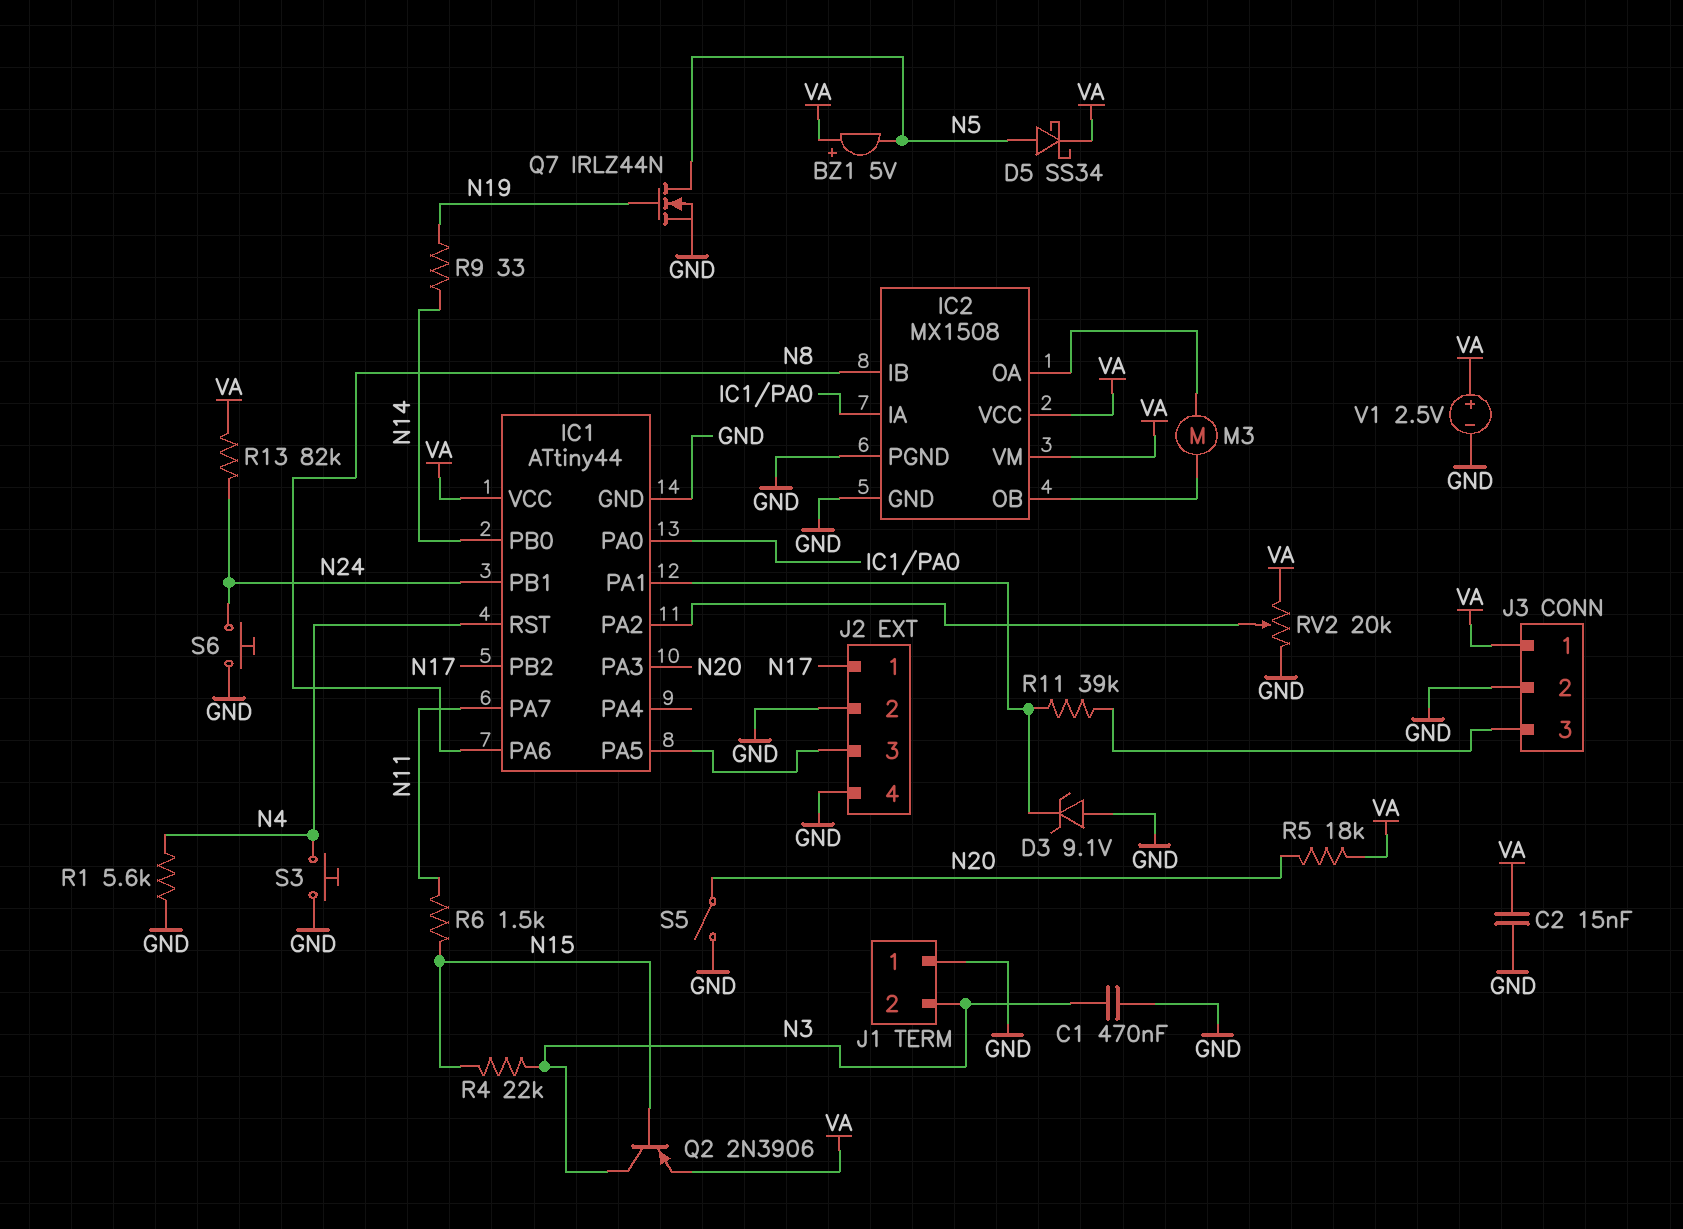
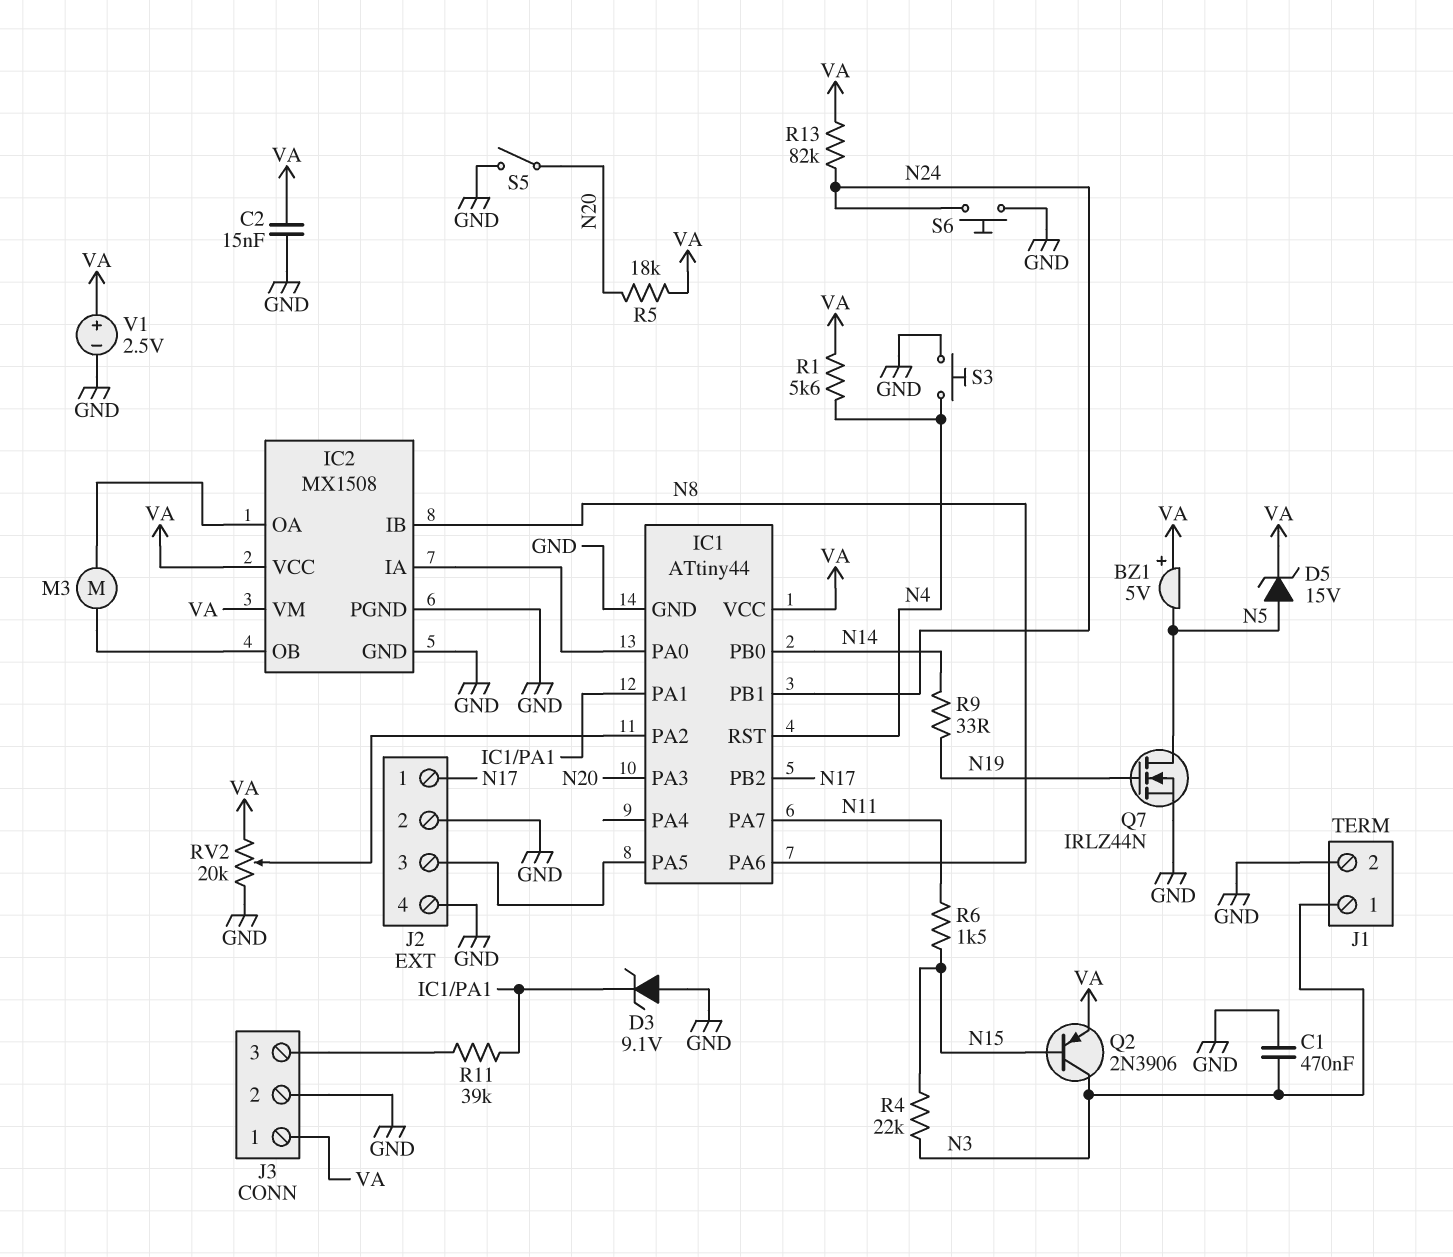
D5: schottky SS34 (A N5, K VA) -> zener 15V (A N5, K VA)
J1 pin 1: GND -> N3
J1 pin 2: N3 -> GND
R1: 5.6k (GND, N4) -> 5.6k (N4, VA)

